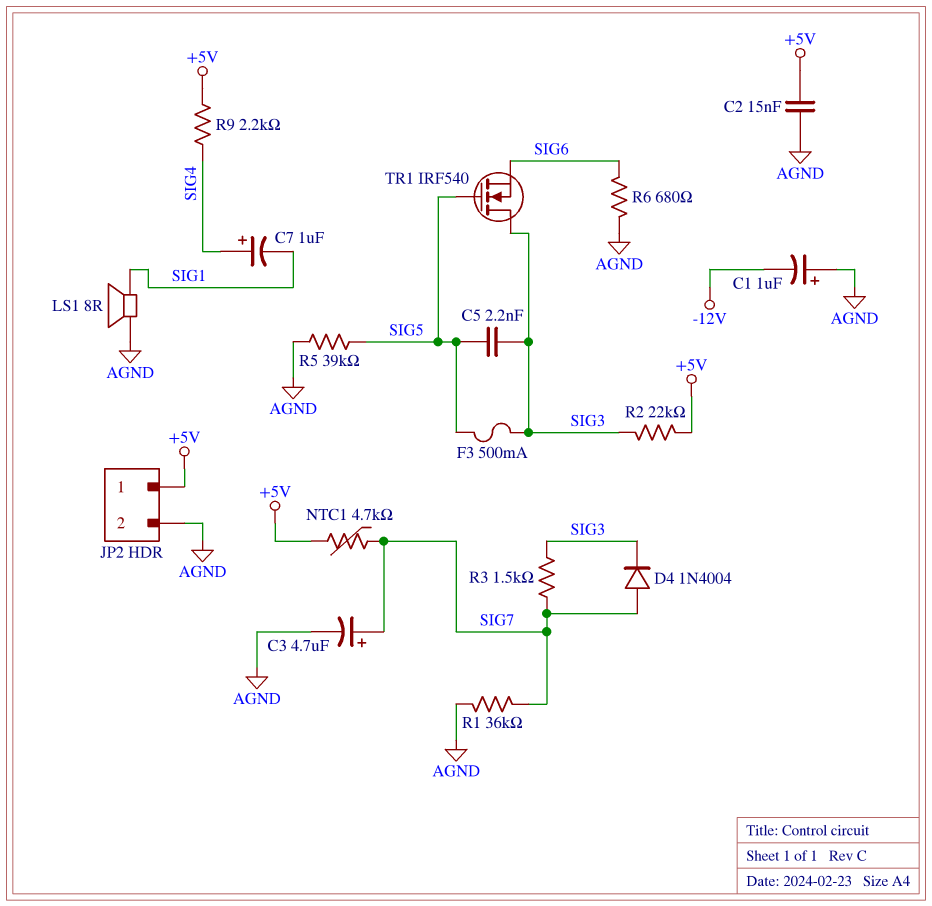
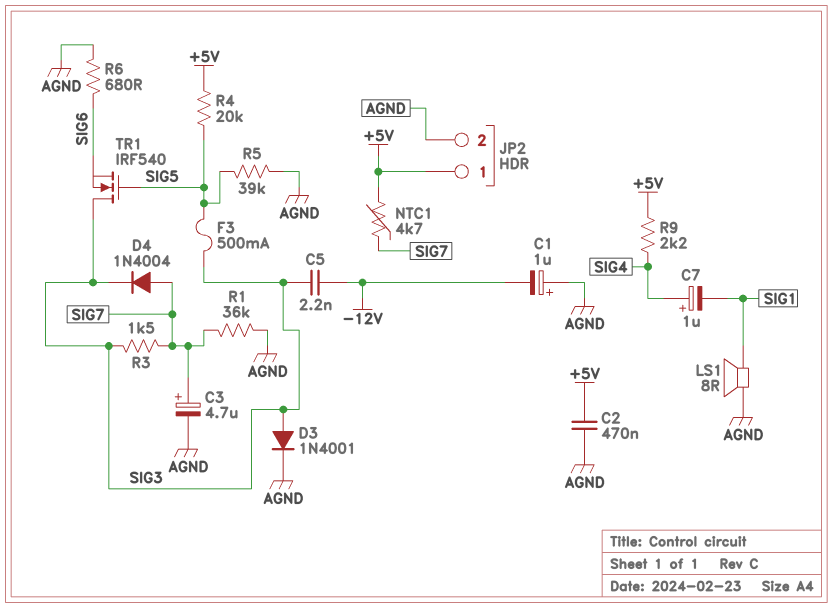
C2: 15nF (+5V, AGND) -> 470nF (+5V, AGND)
C5: 2.2nF (SIG3, SIG5) -> 2.2nF (-12V, SIG3)
D3: none -> diode 1N4001 (A SIG3, K AGND)
R2: 22k (+5V, SIG3) -> none
R4: none -> 20k (+5V, SIG5)

